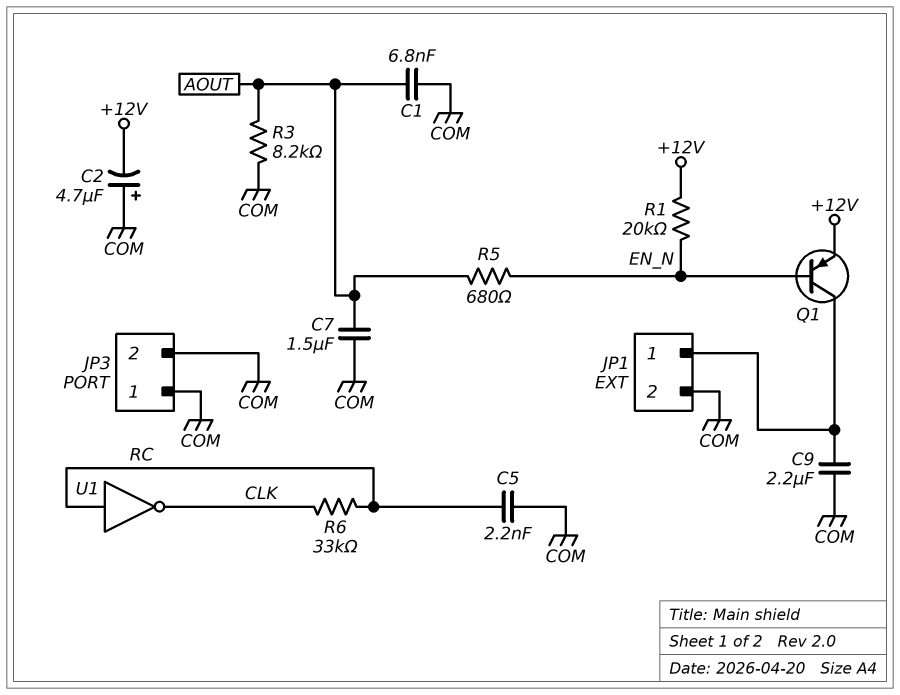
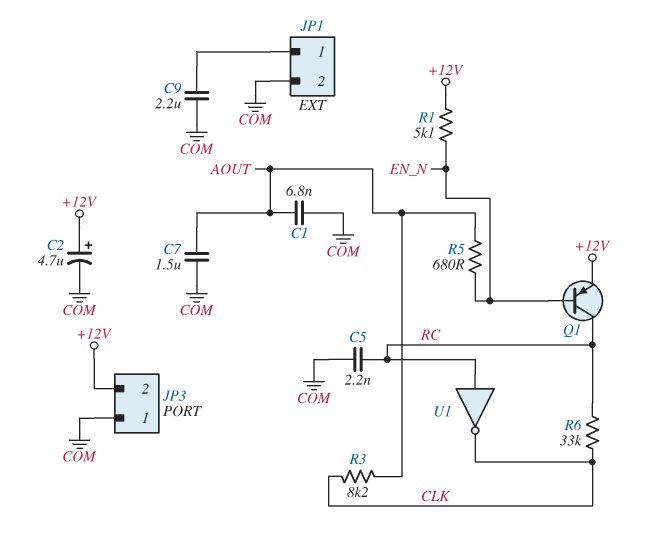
C2: 4.7uF (plus COM, minus +12V) -> 4.7uF (plus +12V, minus COM)
JP3 pin 2: COM -> +12V
Q1: PNP (B EN_N, C JP1/1, E +12V) -> PNP (B EN_N, C RC, E +12V)
R1: 20k (+12V, EN_N) -> 5.1k (+12V, EN_N)
R3: 8.2k (AOUT, COM) -> 8.2k (AOUT, CLK)

